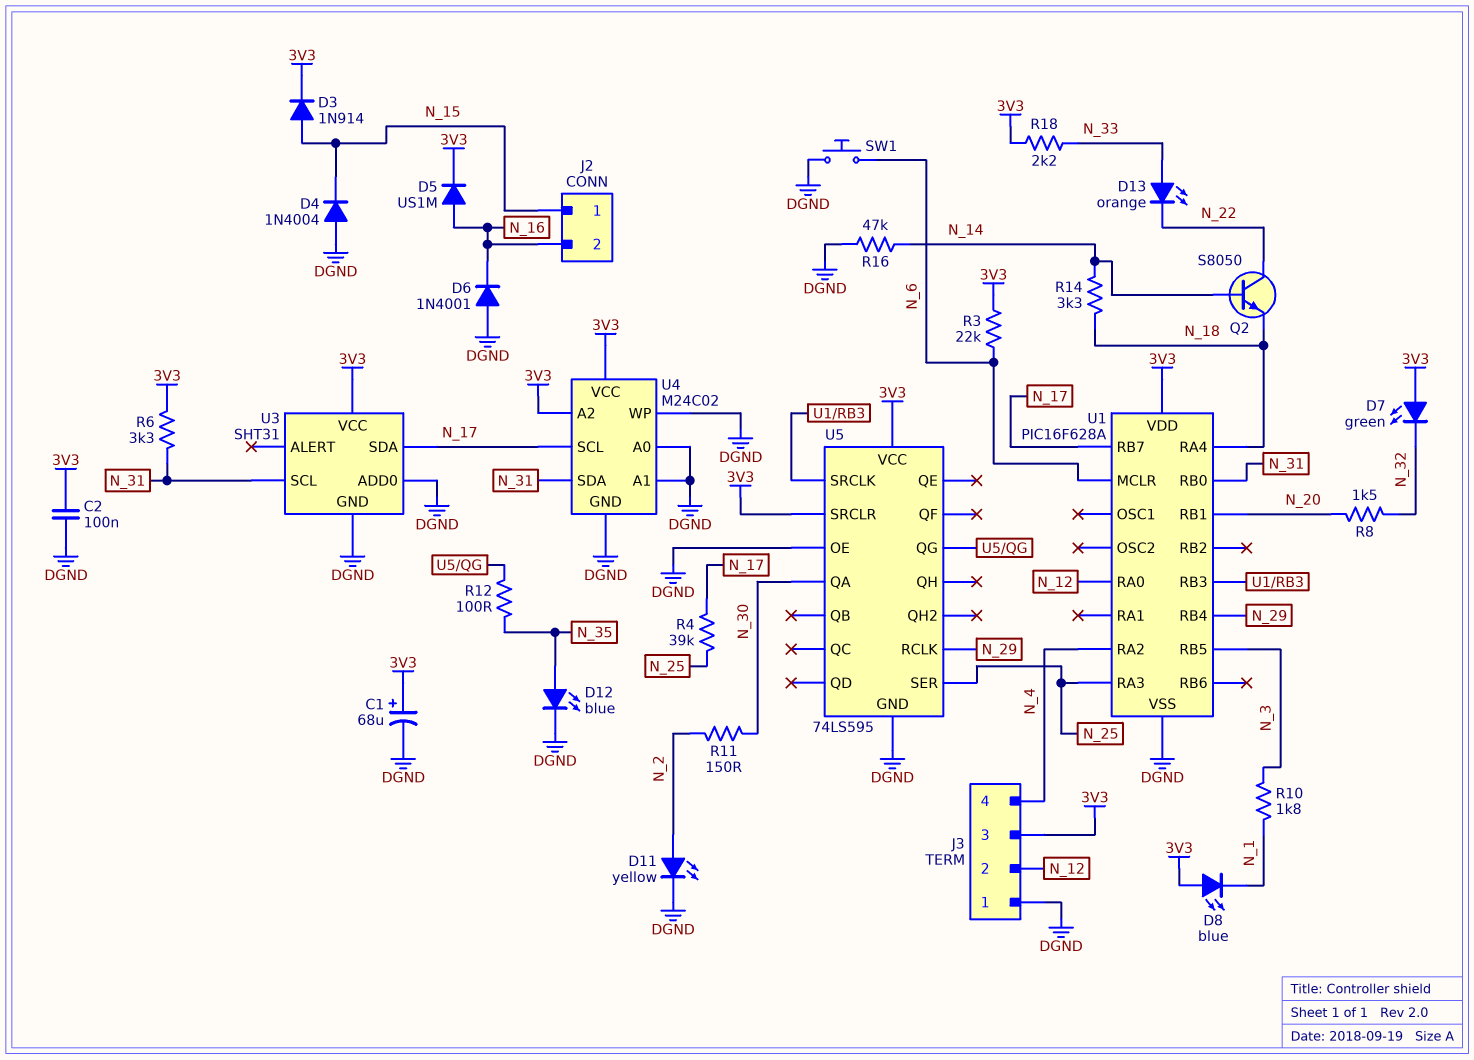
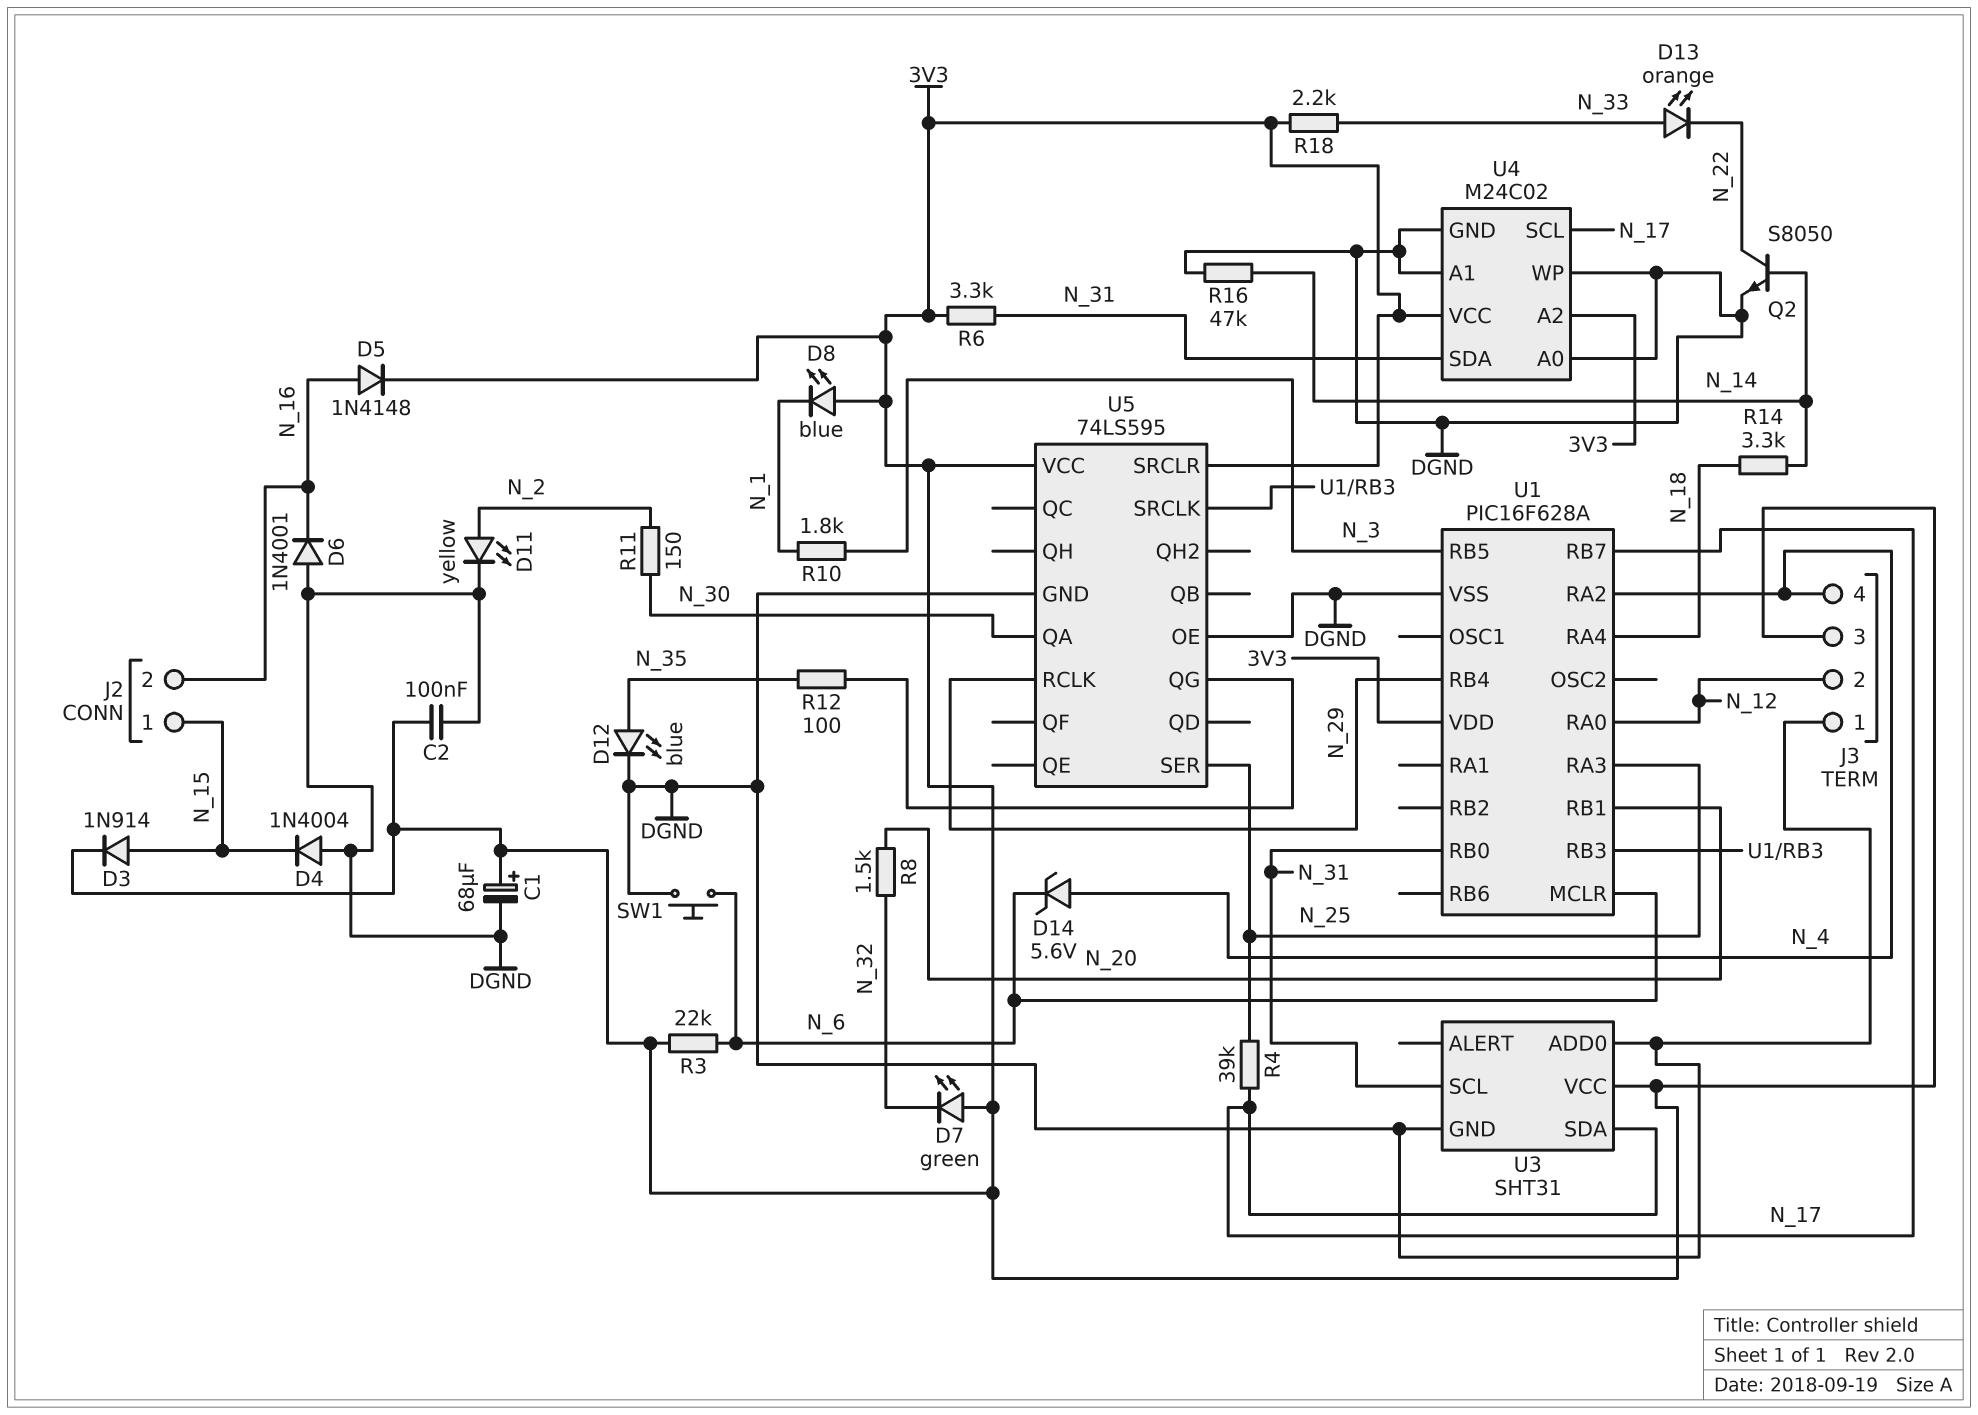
D5: diode US1M (A N_16, K 3V3) -> diode 1N4148 (A N_16, K 3V3)
D14: none -> zener 5.6V (A N_4, K N_6)
Q2: NPN S8050 (B N_14, C N_22, E N_18) -> NPN S8050 (B N_14, C N_22, E DGND)

